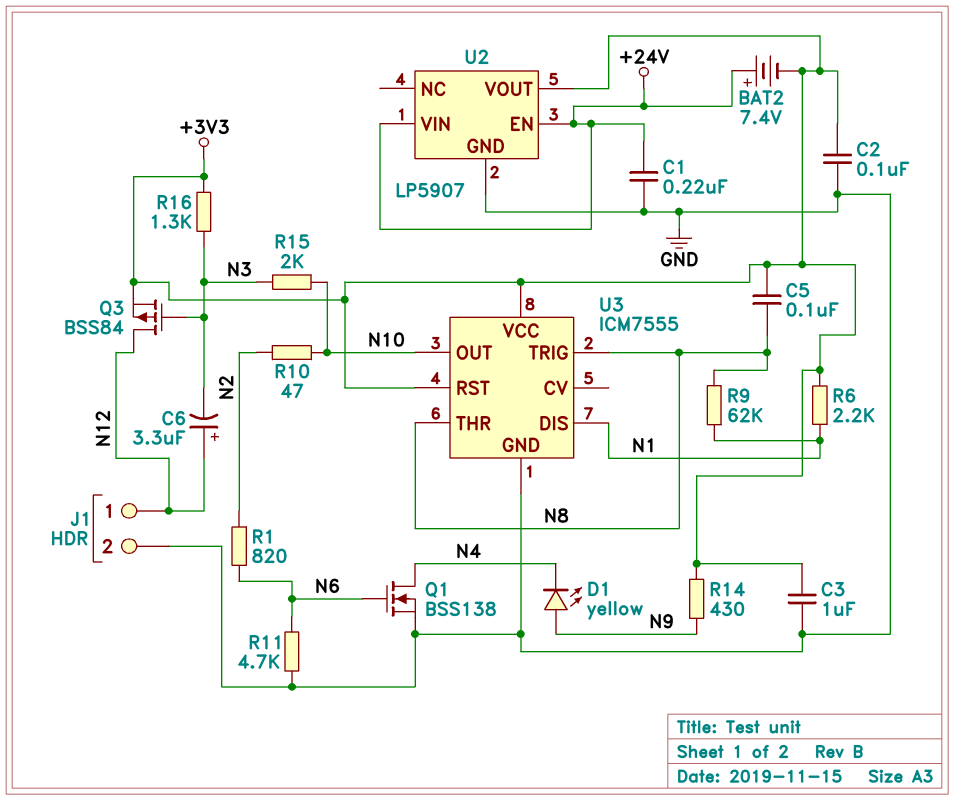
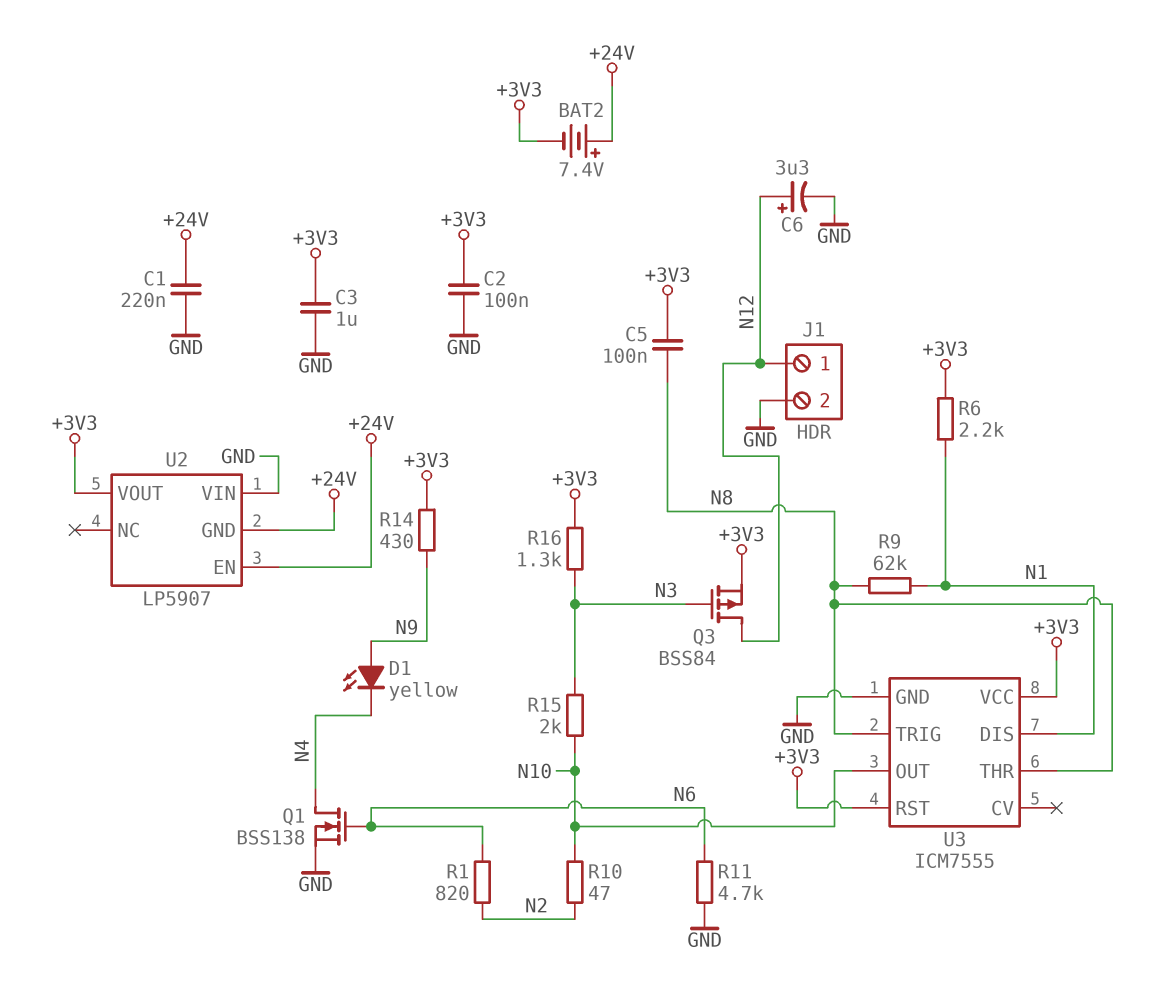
C6: 3.3uF (plus N12, minus N3) -> 3.3uF (plus N12, minus GND)
U2 pin GND: GND -> +24V
U2 pin VIN: +24V -> GND

